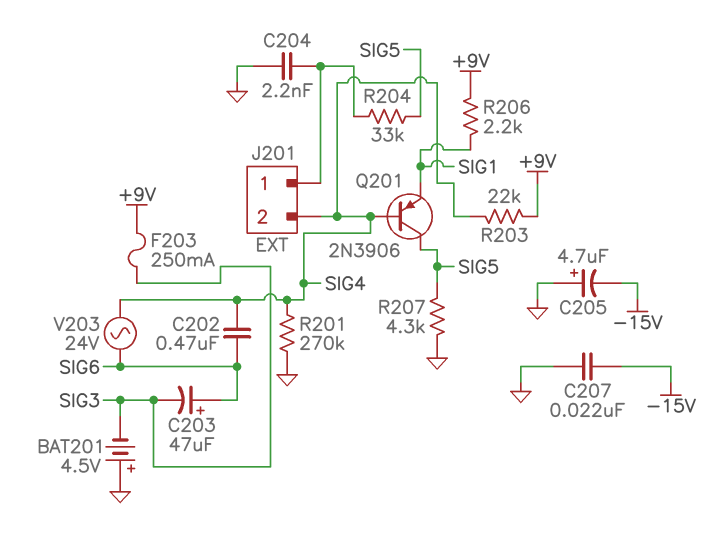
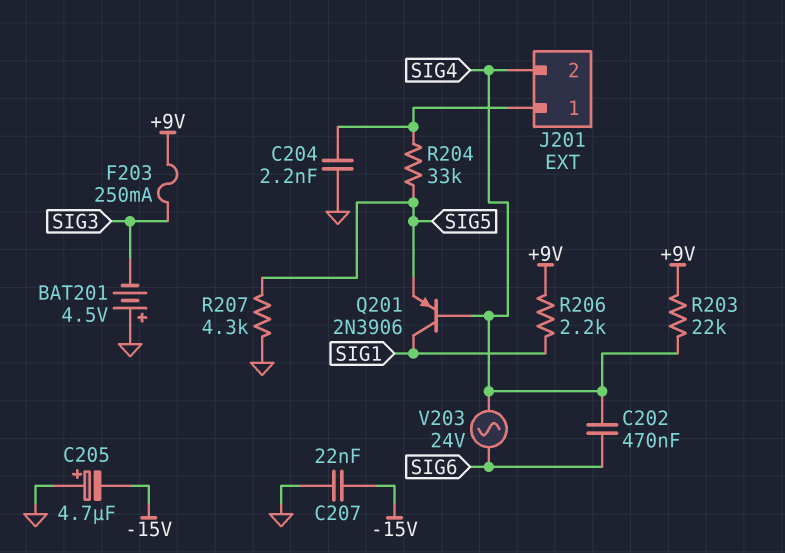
C203: 47uF (plus SIG6, minus SIG3) -> none
Q201: PNP 2N3906 (B SIG4, C SIG5, E SIG1) -> PNP 2N3906 (B SIG4, C SIG1, E SIG5)
R201: 270k (GND, SIG4) -> none

